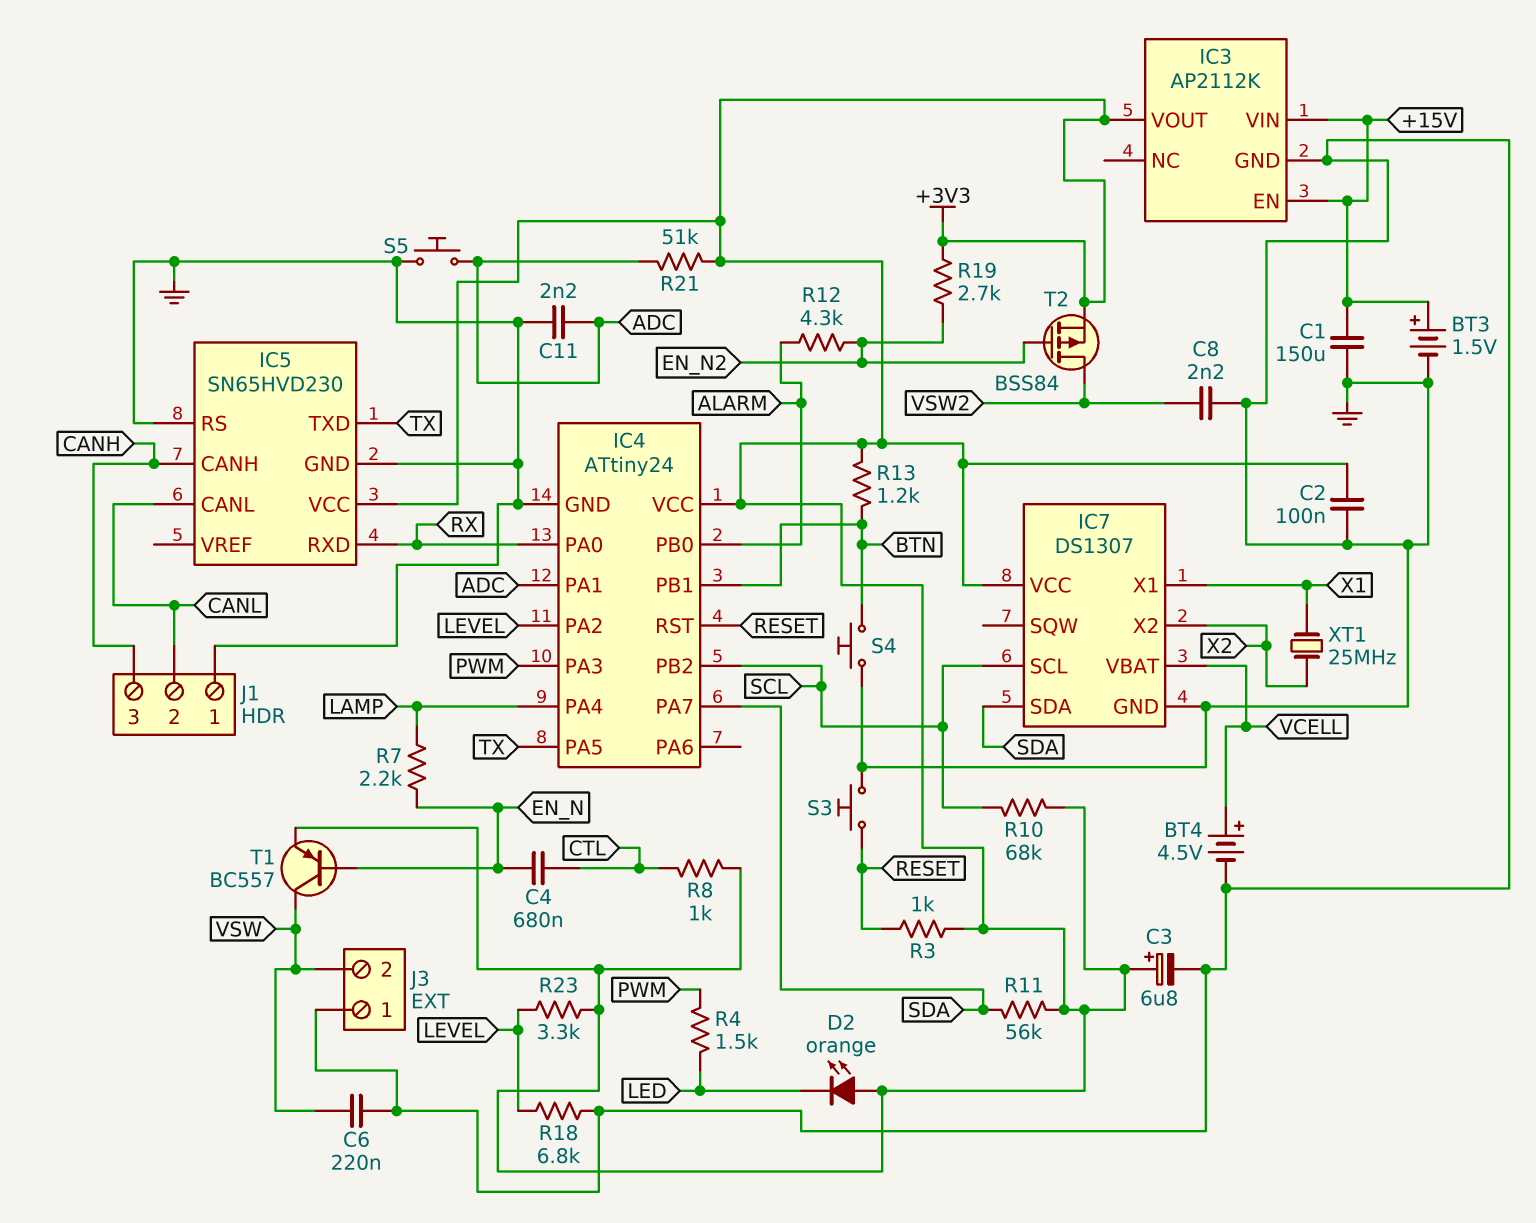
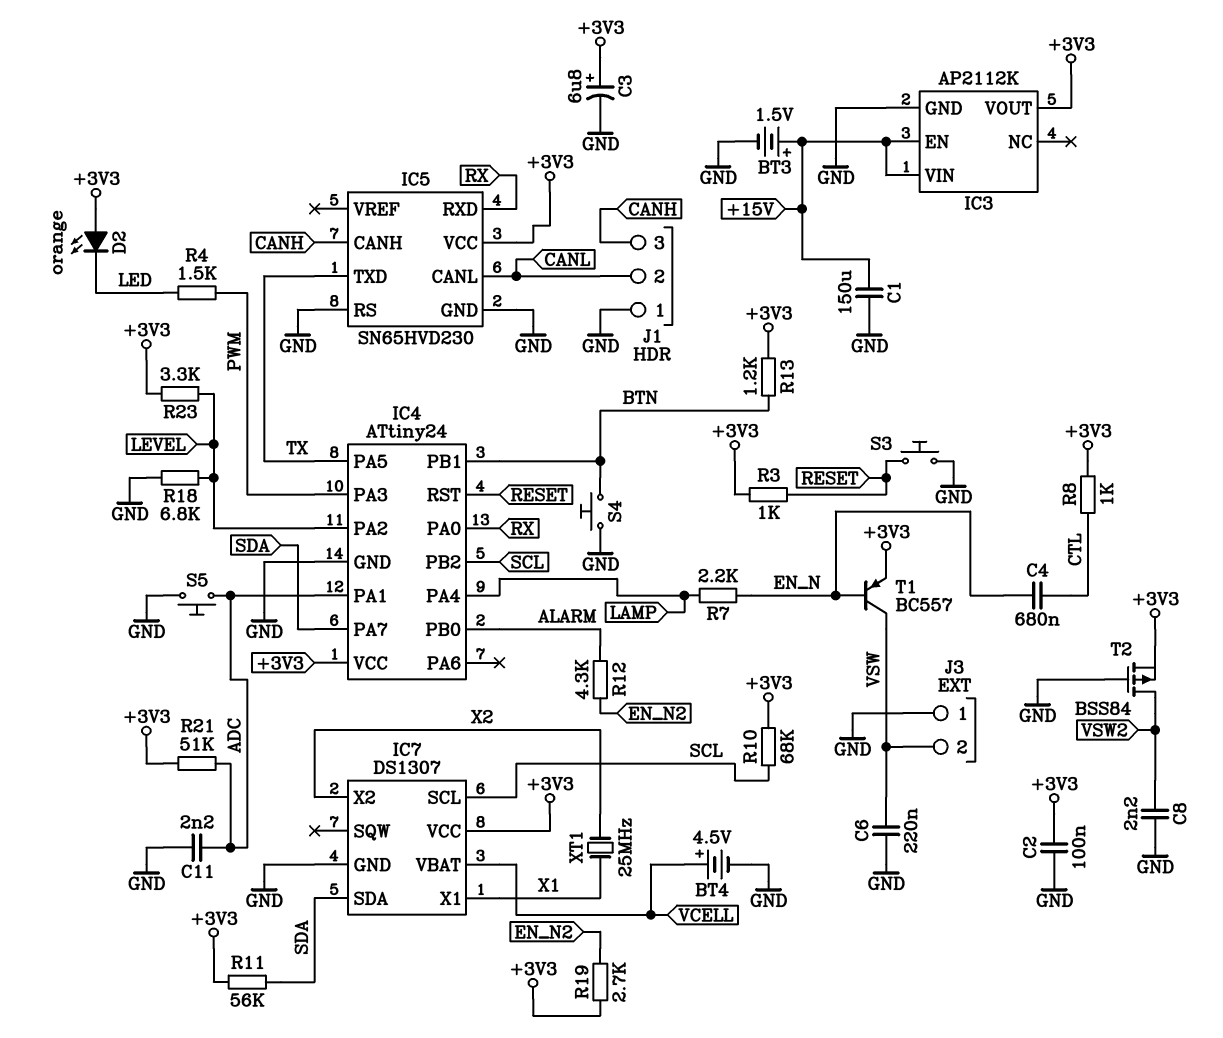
T2: PMOS BSS84 (G EN_N2, D VSW2, S +3V3) -> PMOS BSS84 (G GND, D VSW2, S +3V3)

